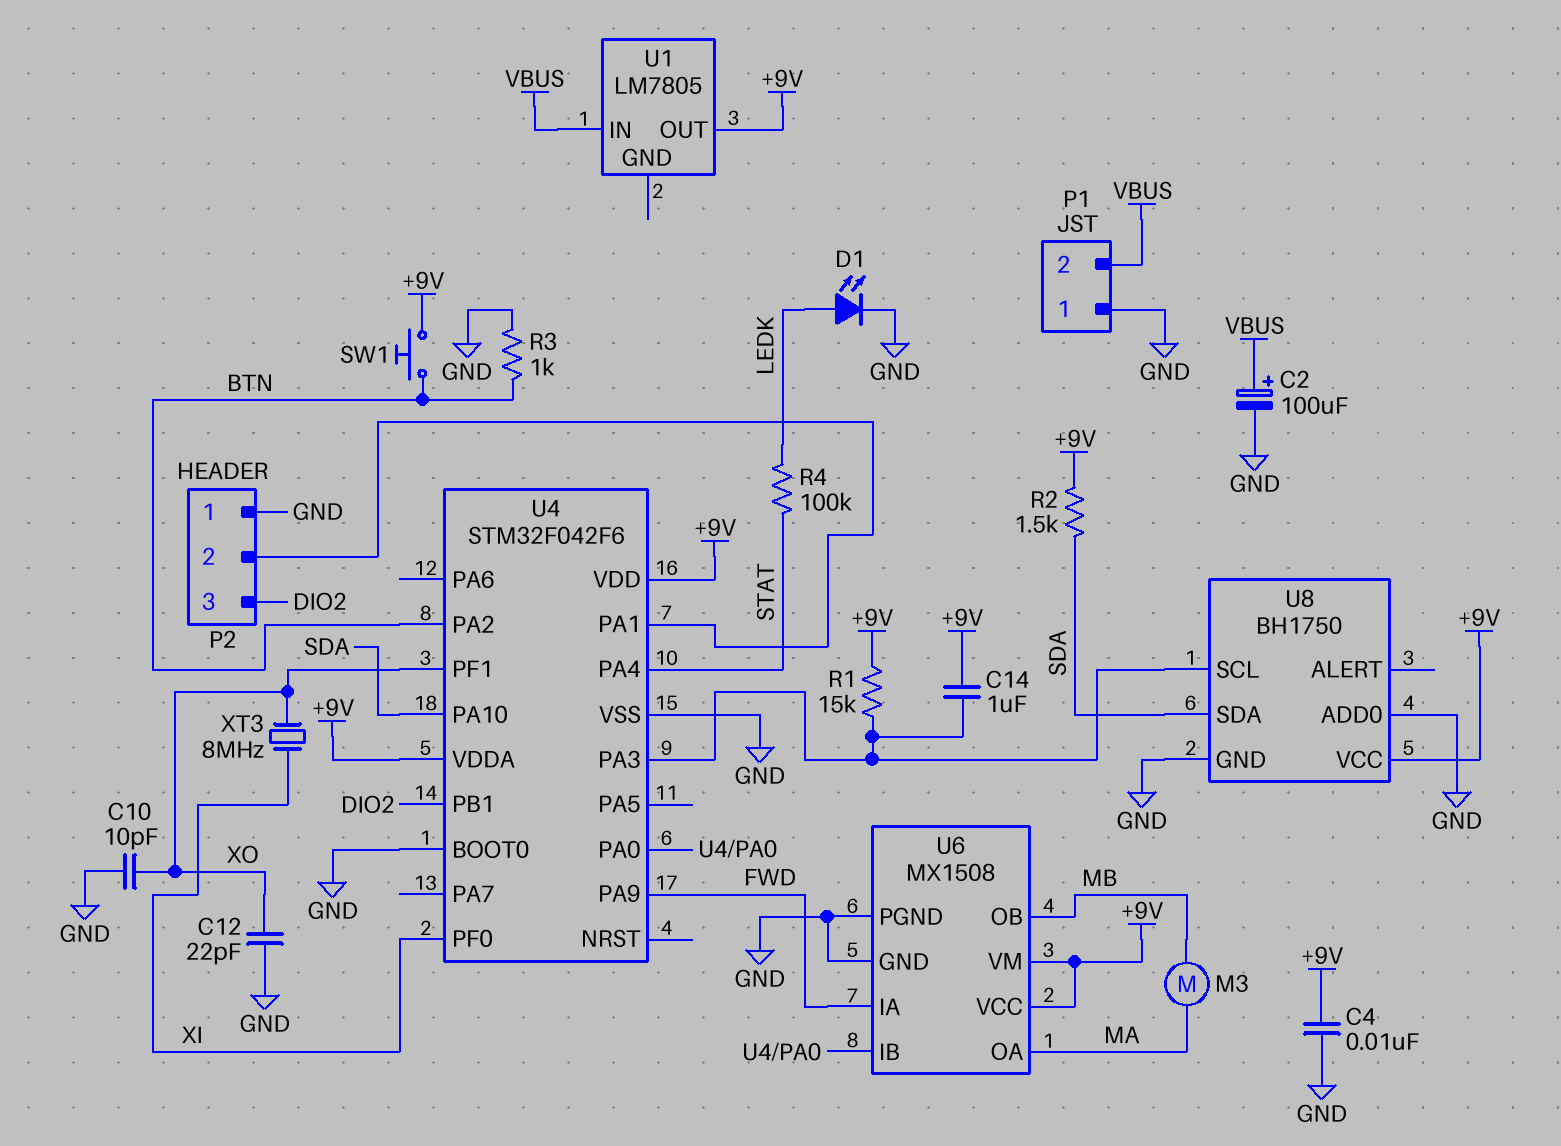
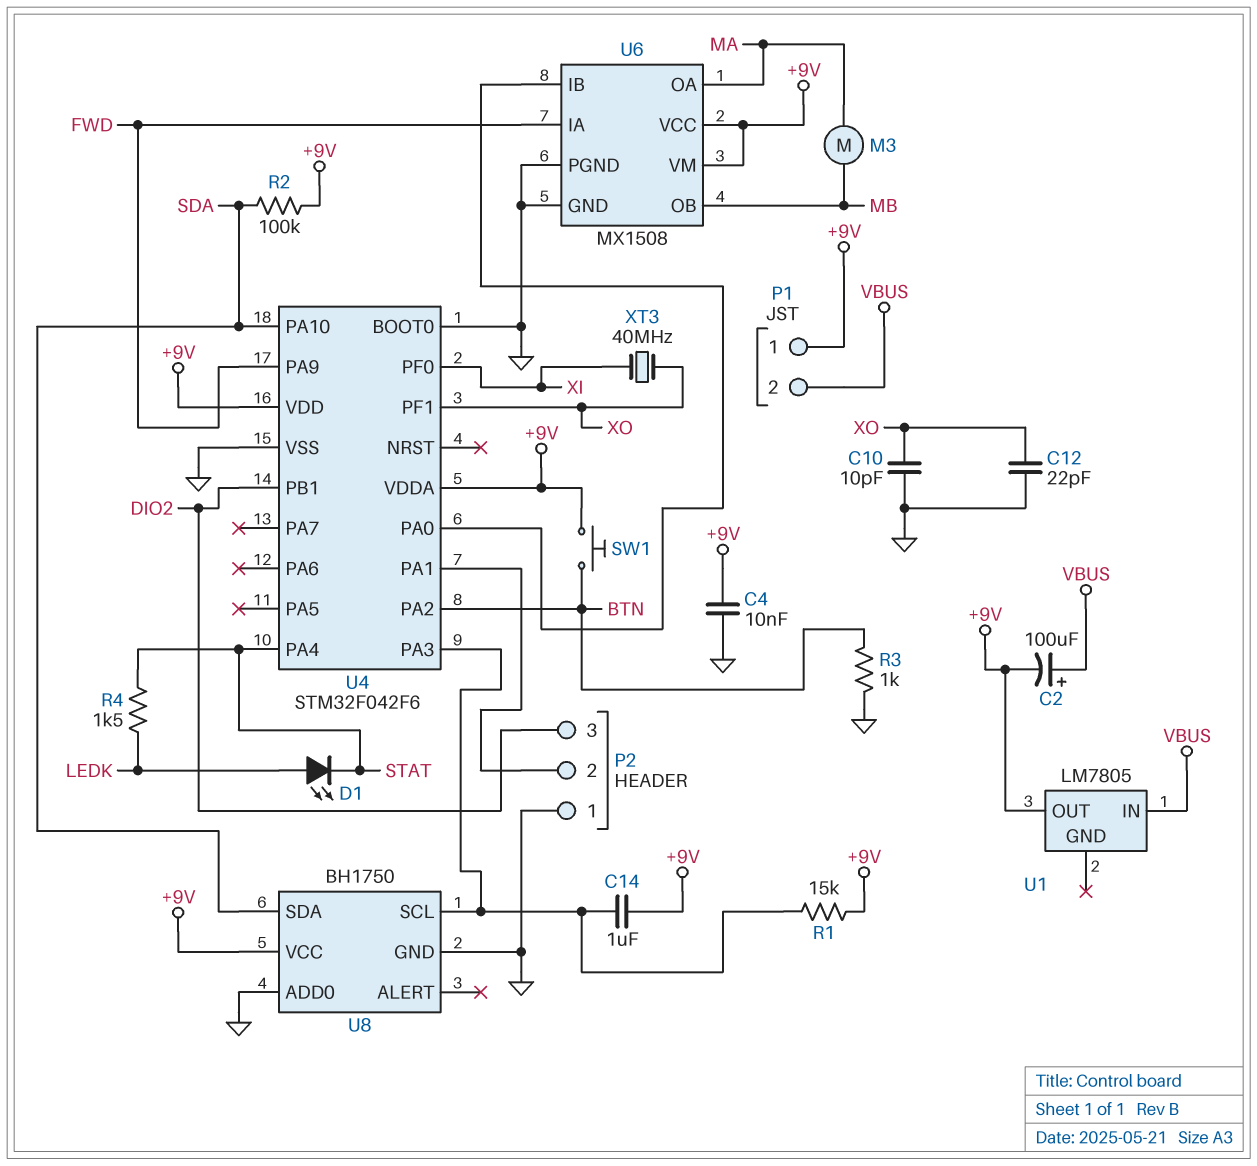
C2: 100uF (plus VBUS, minus GND) -> 100uF (plus VBUS, minus +9V)
D1: LED (A LEDK, K GND) -> LED (A LEDK, K STAT)
P1 pin 1: GND -> +9V
R2: 1.5k (+9V, SDA) -> 100k (+9V, SDA)
R4: 100k (LEDK, STAT) -> 1.5k (LEDK, STAT)
XT3: 8MHz (XI, XO) -> 40MHz (XI, XO)

